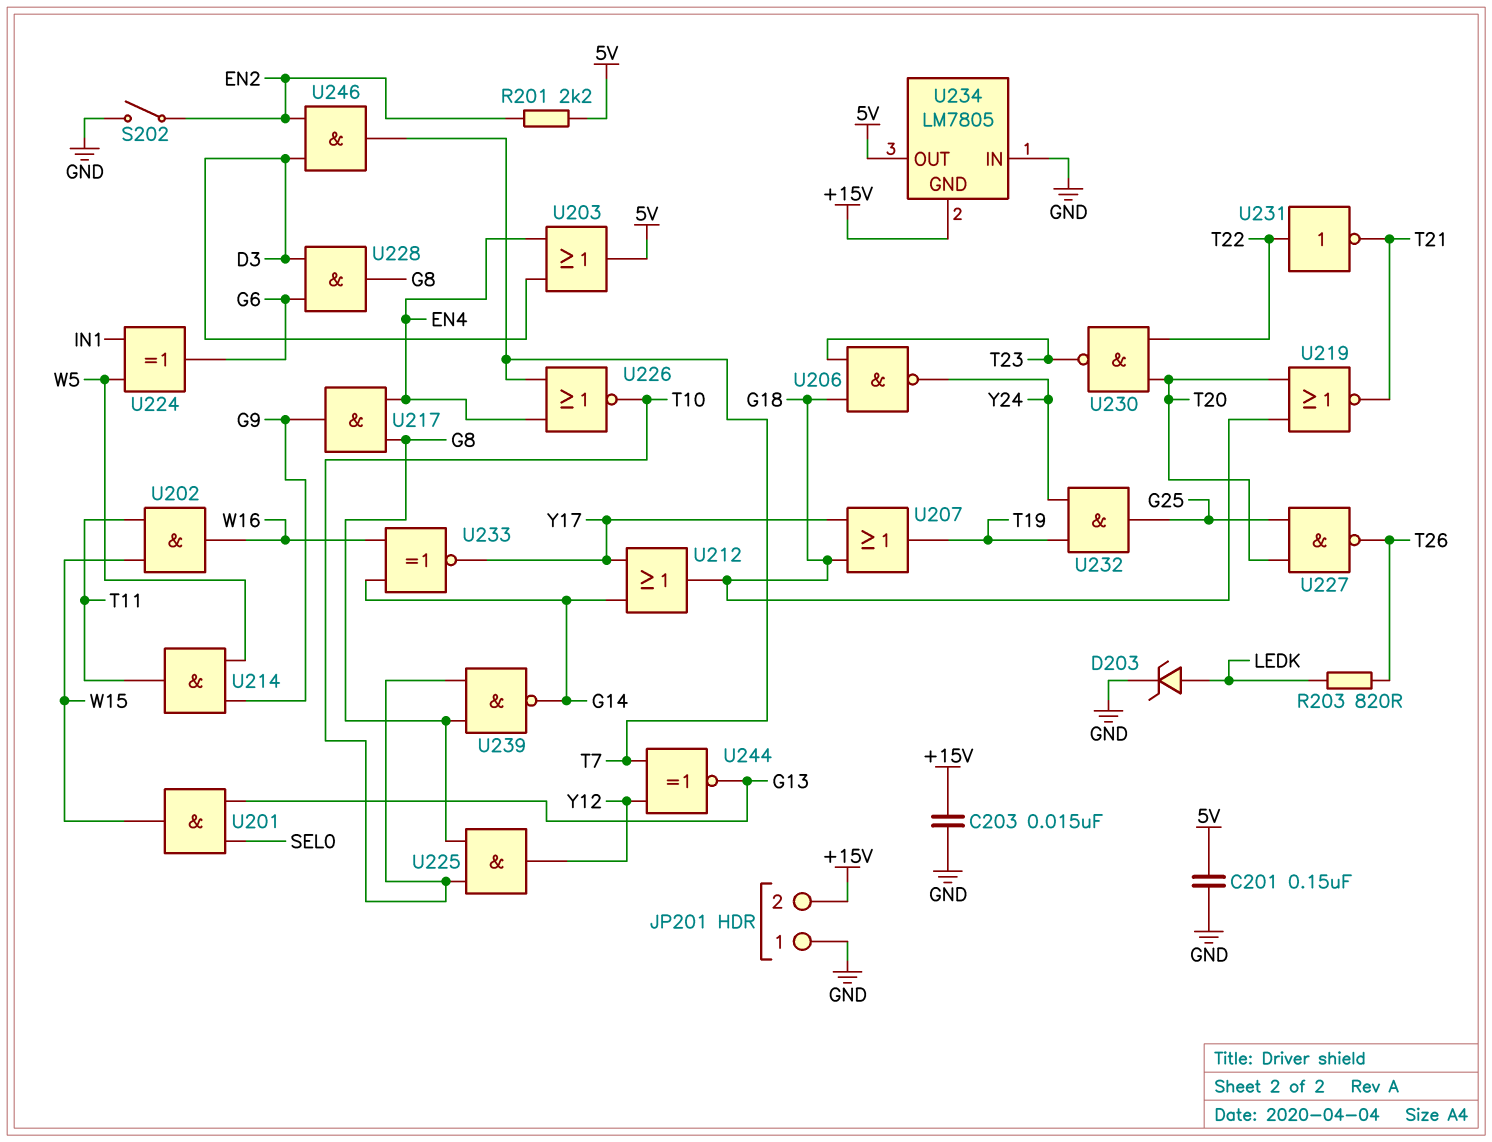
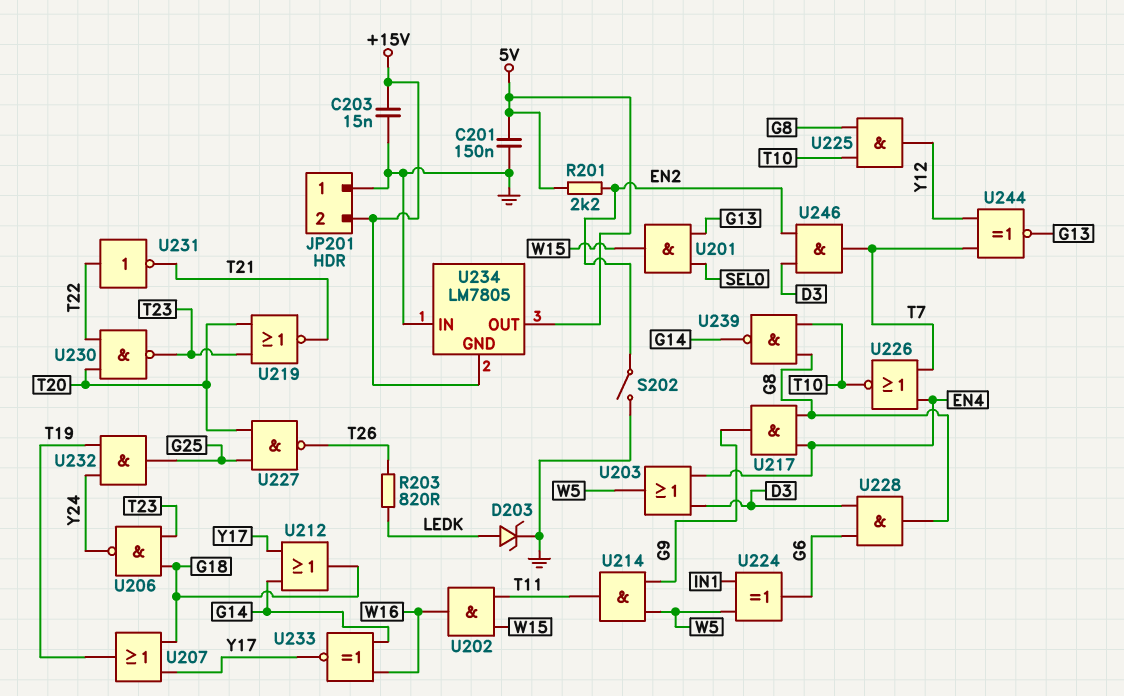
U203: OR (in D3, in EN4, out 5V) -> OR (in D3, in EN4, out W5)
U219: NOR (in G18, in T20, out T21) -> NOR (in T20, in T23, out T21)

